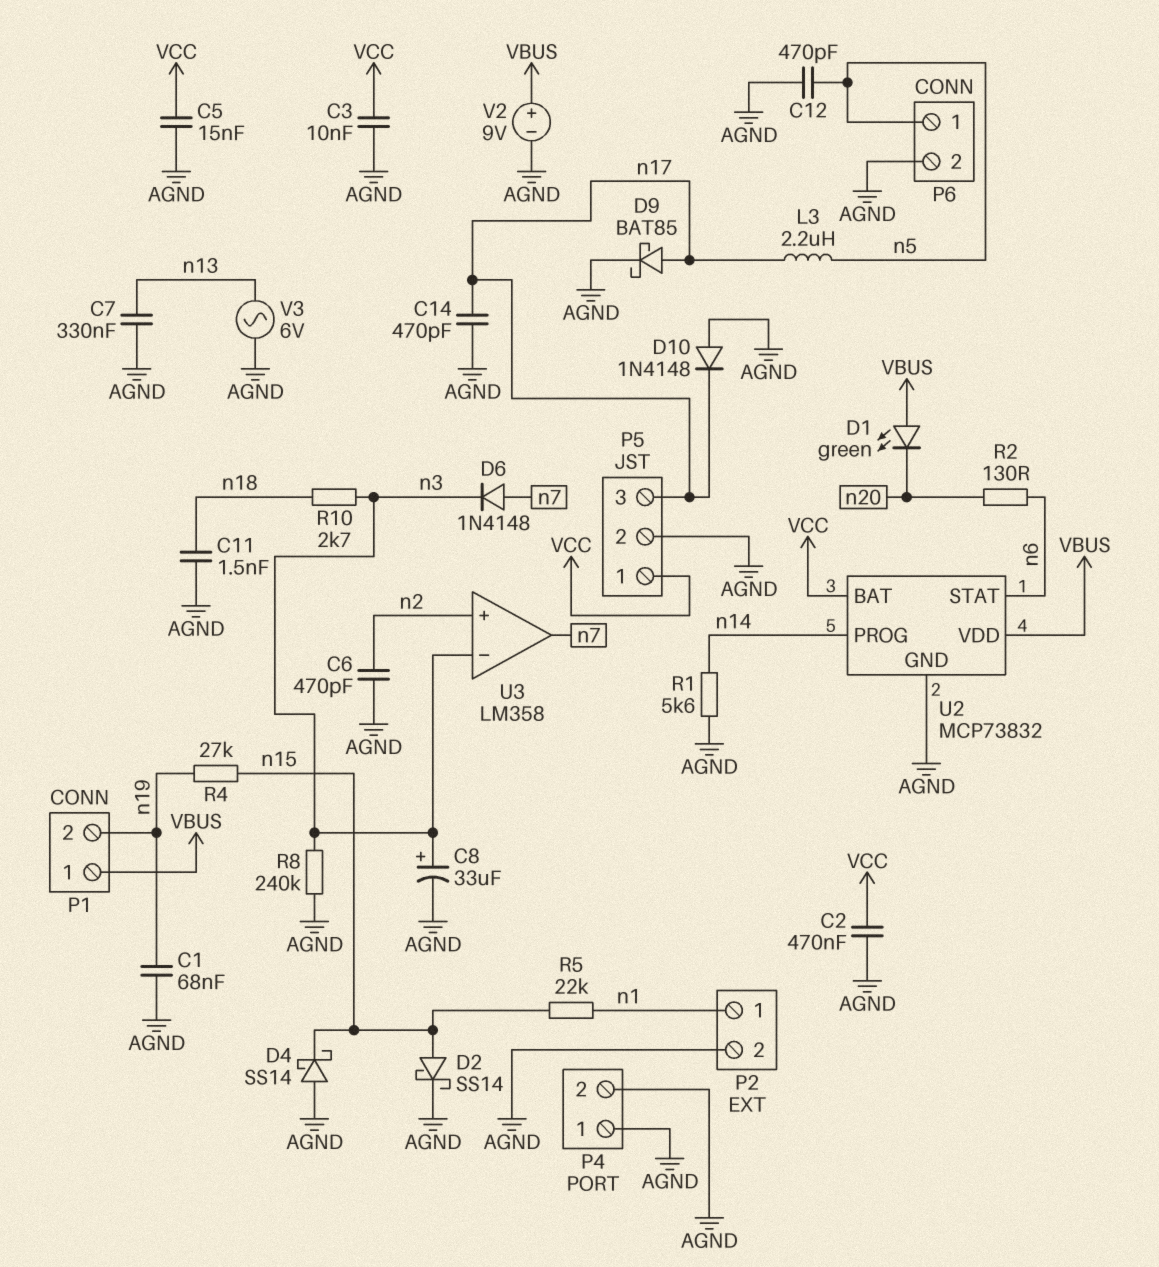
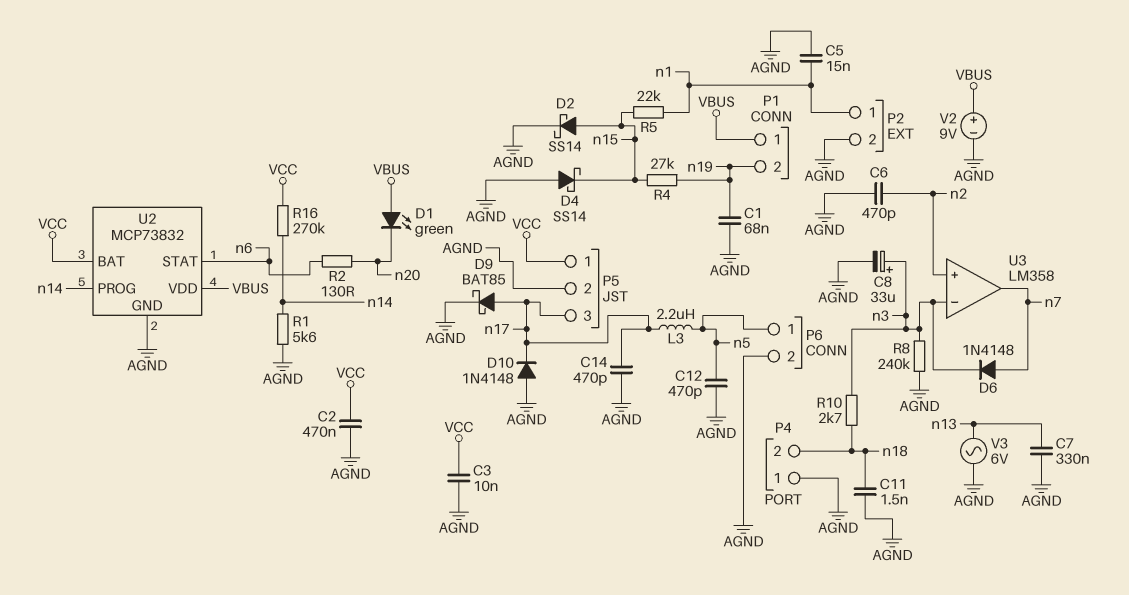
C5: 15nF (AGND, VCC) -> 15nF (AGND, n1)
P4 pin 2: AGND -> n18
R16: none -> 270k (VCC, n14)

